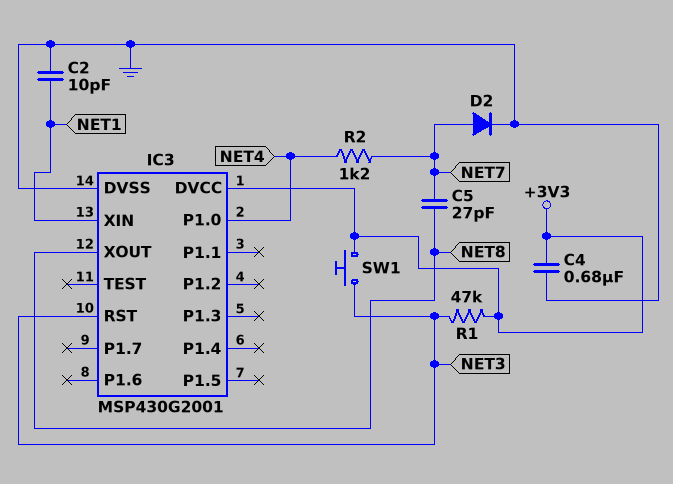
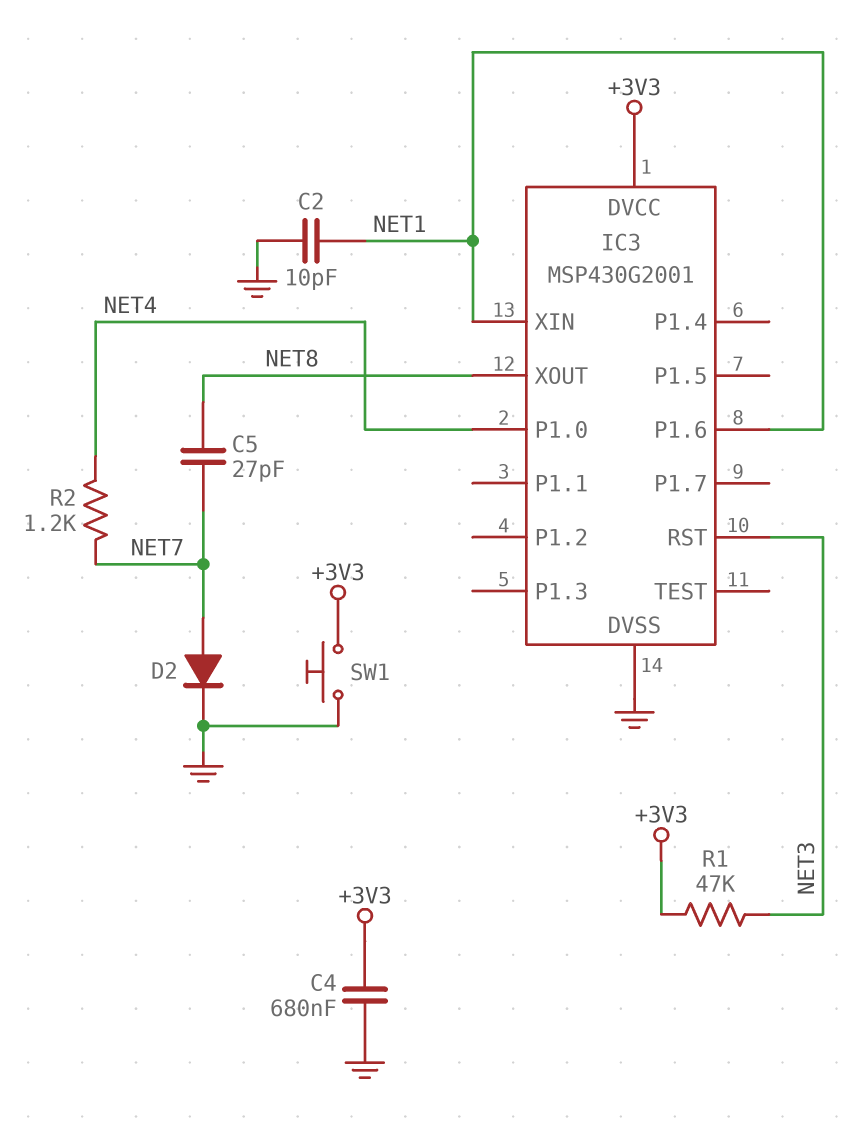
IC3 pin P1.6: none -> NET1
SW1: button (+3V3, NET3) -> button (+3V3, GND)

